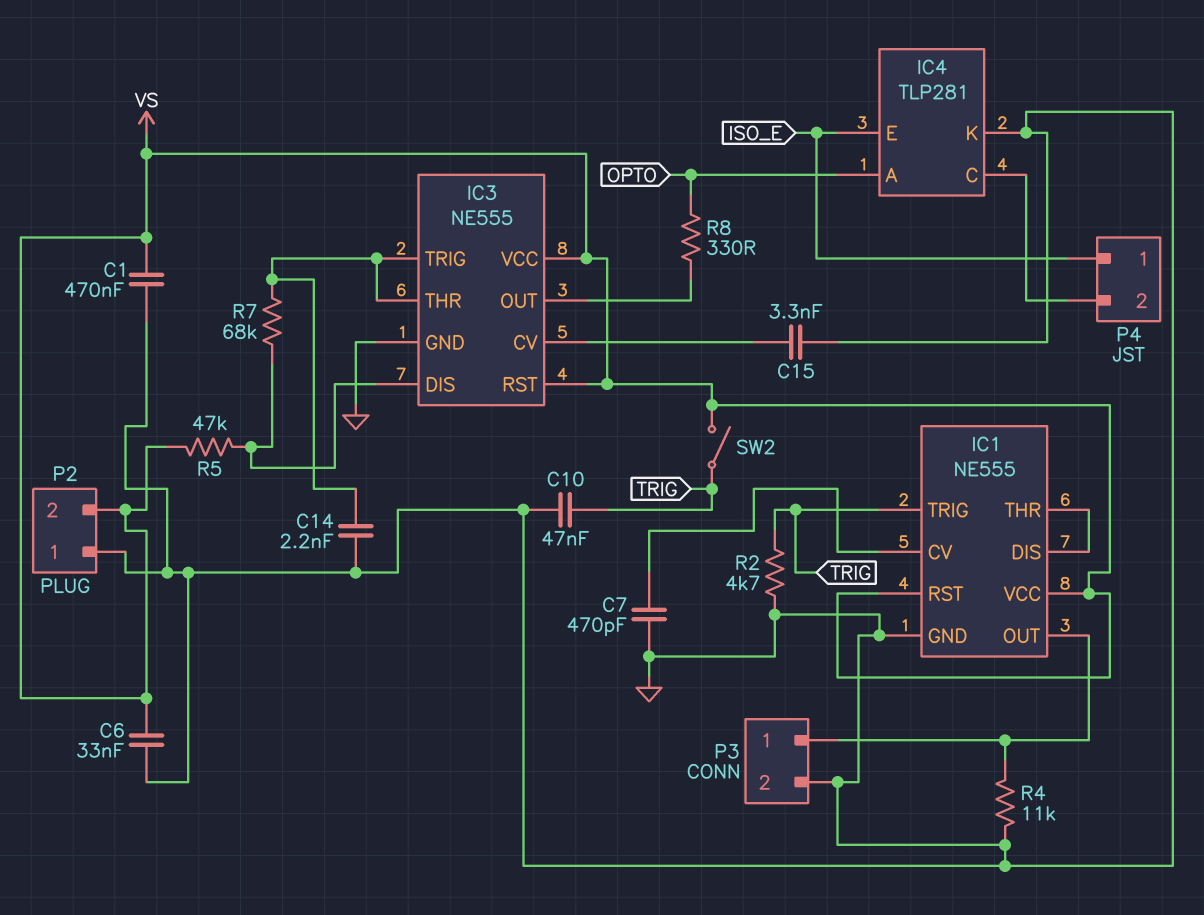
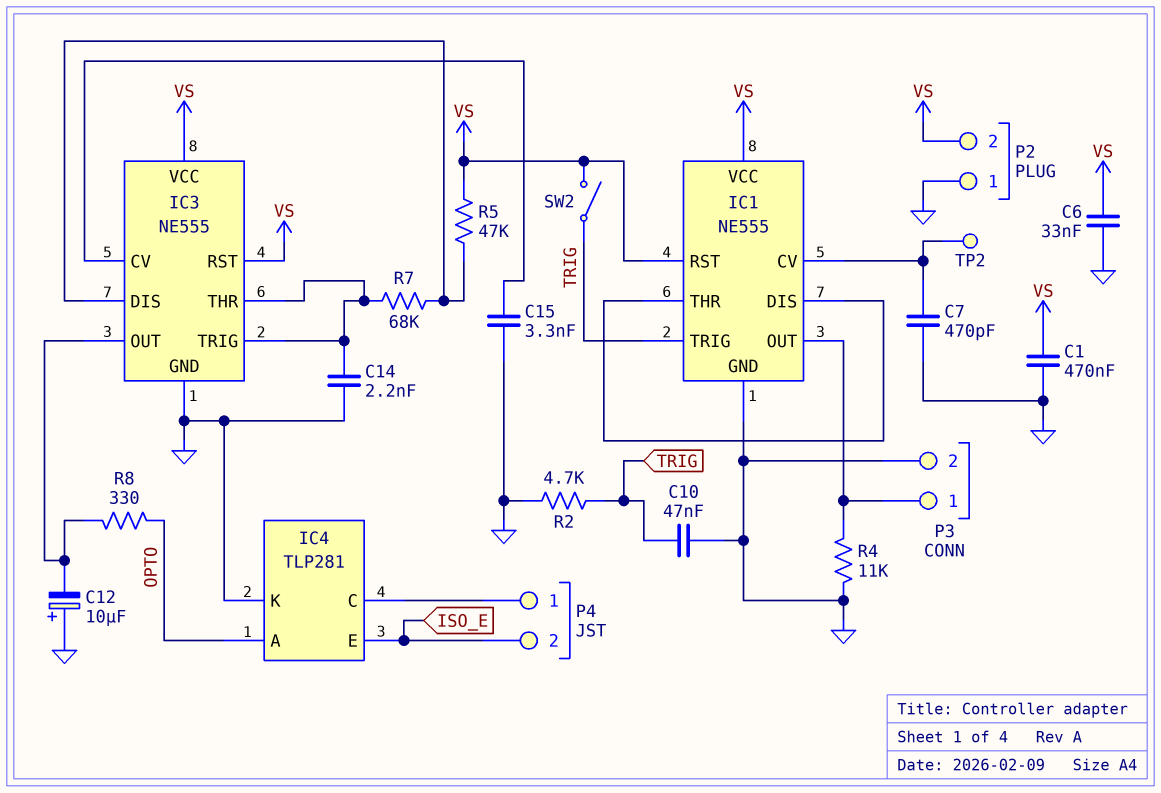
C12: none -> 10uF (plus GND, minus IC3/OUT)
P4 pin 1: ISO_E -> IC4/C
P4 pin 2: IC4/C -> ISO_E
TP2: none -> test point (IC1/CV)

